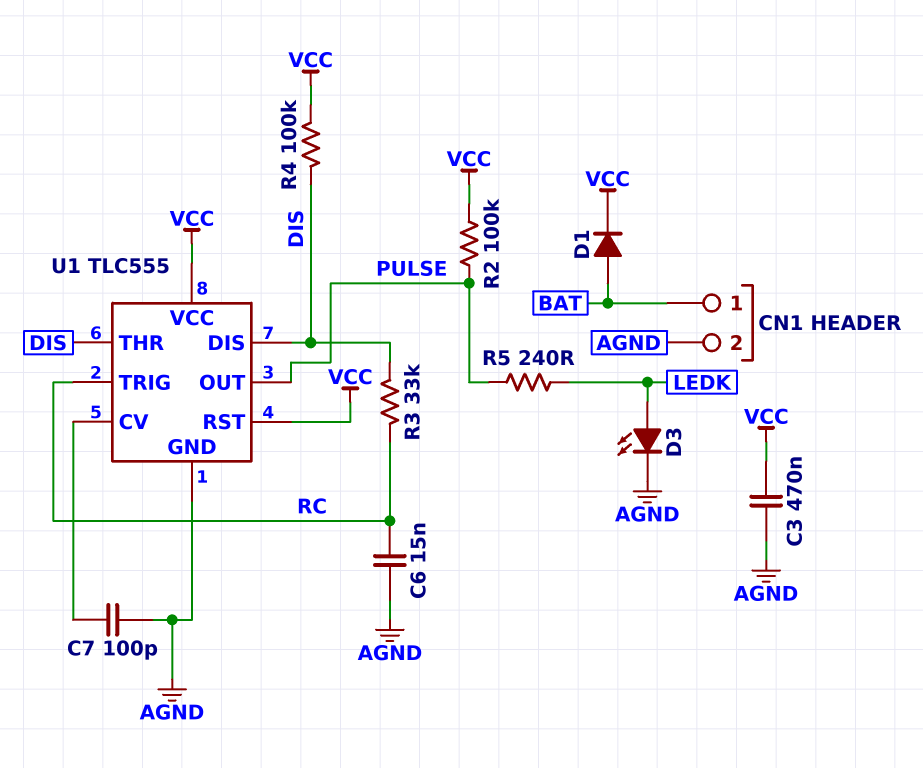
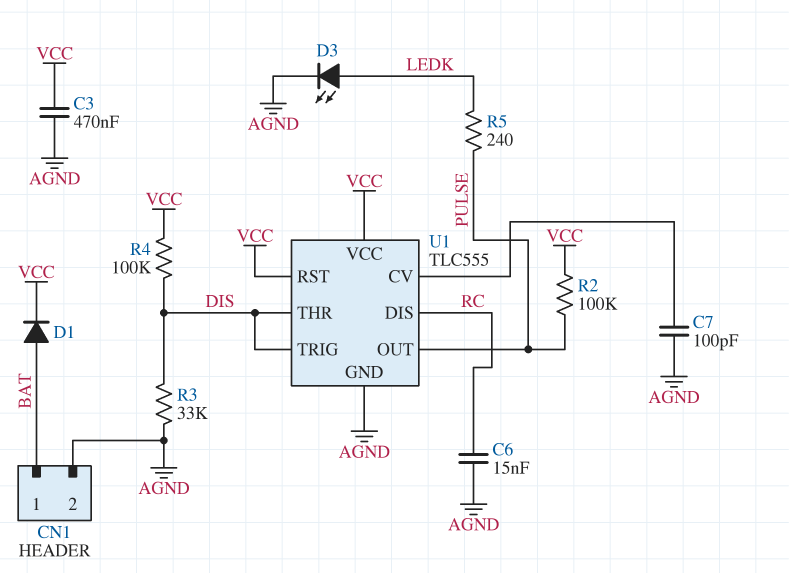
R3: 33k (DIS, RC) -> 33k (AGND, DIS)
U1 pin DIS: DIS -> RC
U1 pin TRIG: RC -> DIS

